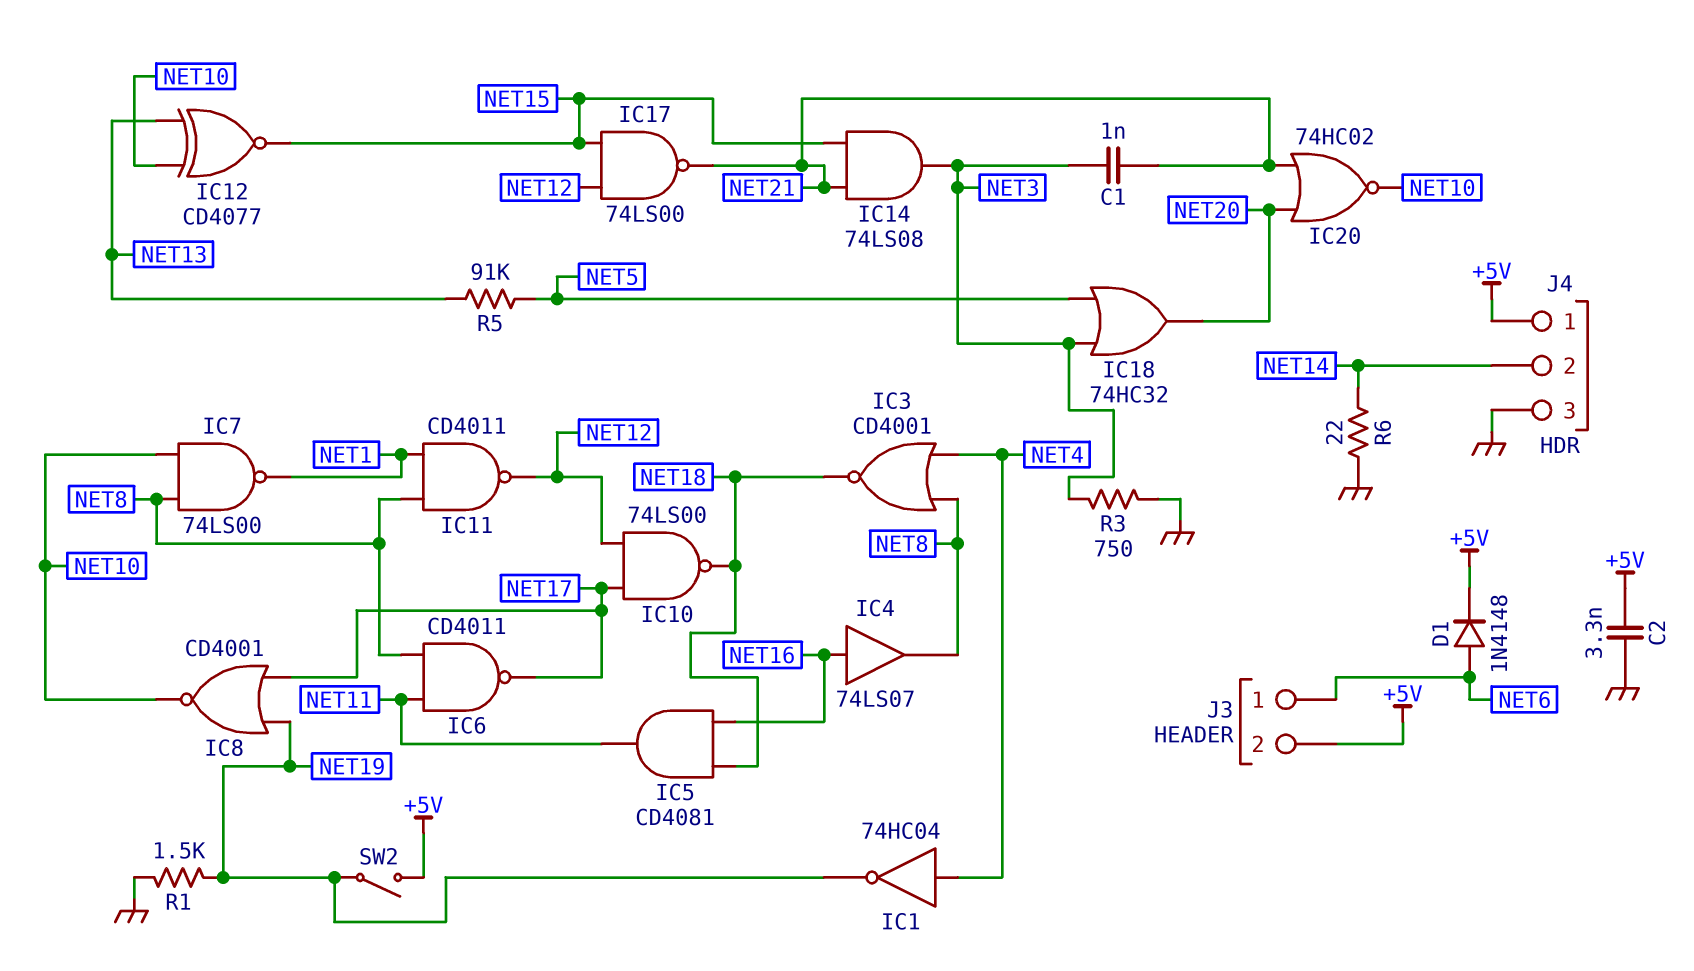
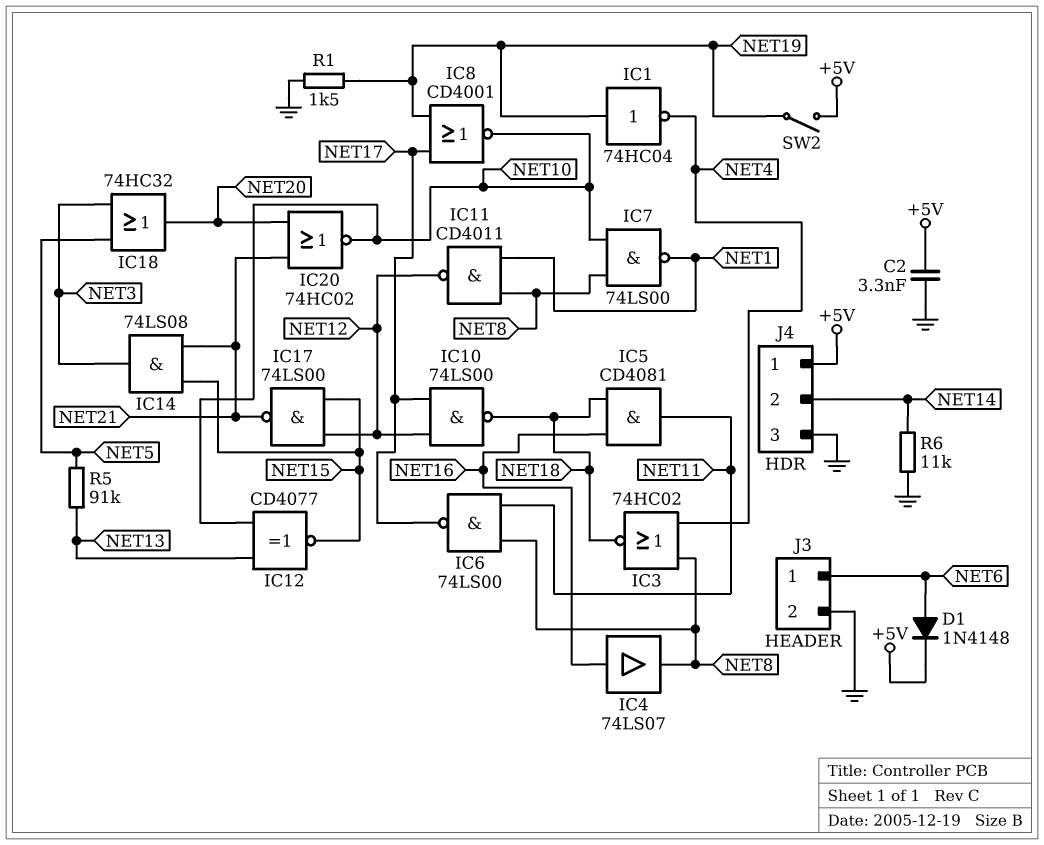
C1: 1nF (NET3, NET21) -> none
IC1: NOT 74HC04 (in NET4, out NET19) -> NOT 74HC04 (in NET19, out NET4)
IC3: NOR CD4001 (in NET4, in NET8, out NET18) -> NOR 74HC02 (in NET4, in NET8, out NET18)
IC6: NAND CD4011 (in NET8, in NET11, out NET17) -> NAND 74LS00 (in NET8, in NET11, out NET17)
J3 pin 2: +5V -> GND
R3: 750 (GND, NET3) -> none
R6: 22 (GND, NET14) -> 11k (GND, NET14)

